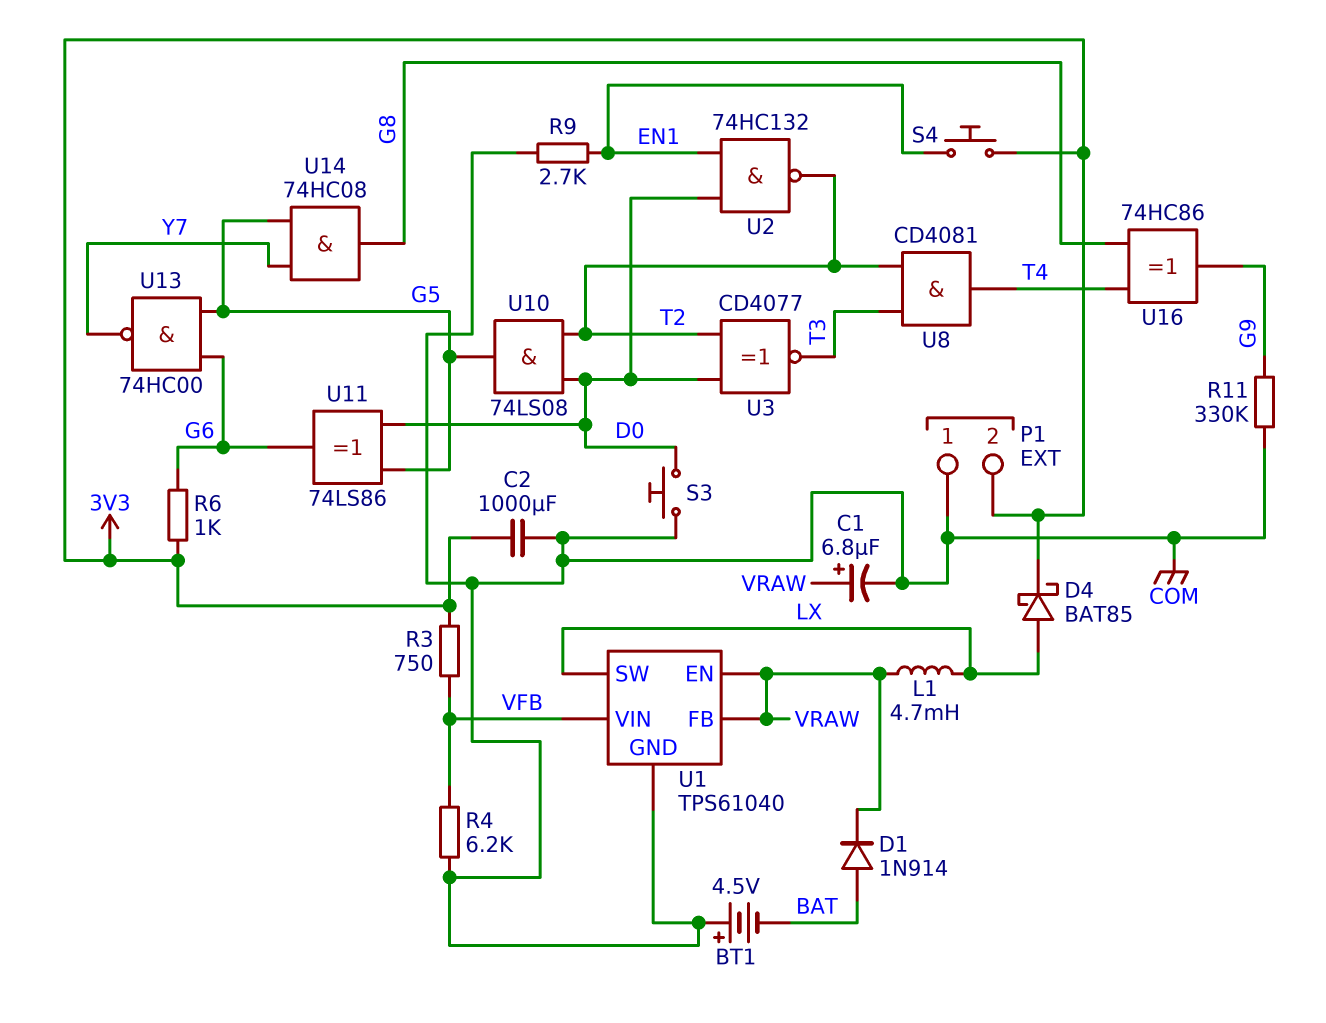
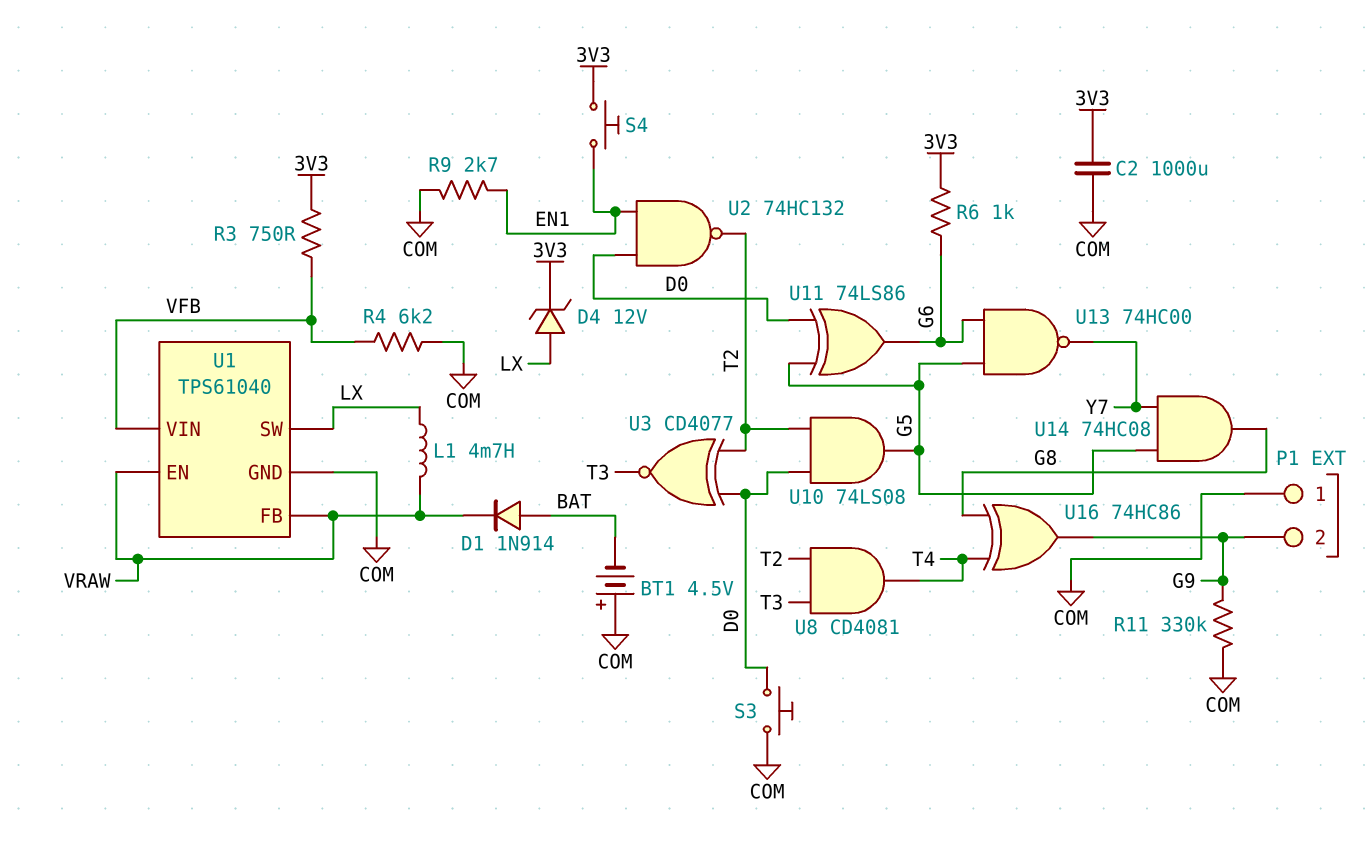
C1: 6.8uF (plus VRAW, minus COM) -> none
D4: schottky BAT85 (A LX, K 3V3) -> zener 12V (A LX, K 3V3)
P1 pin 2: 3V3 -> G9

